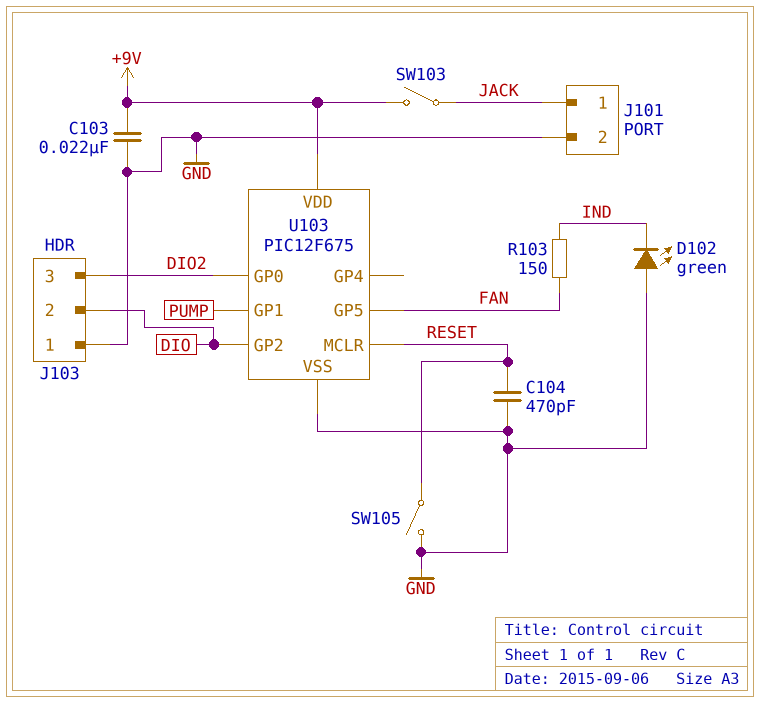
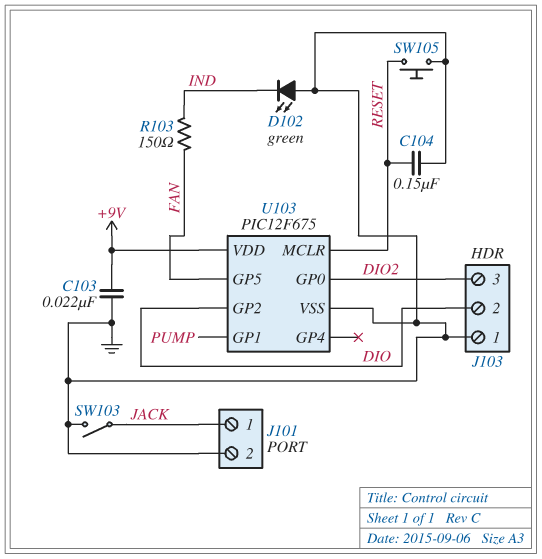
C104: 470pF (GND, RESET) -> 150nF (GND, RESET)
SW103: switch (+9V, JACK) -> switch (GND, JACK)
SW105: switch (GND, RESET) -> button (GND, RESET)

